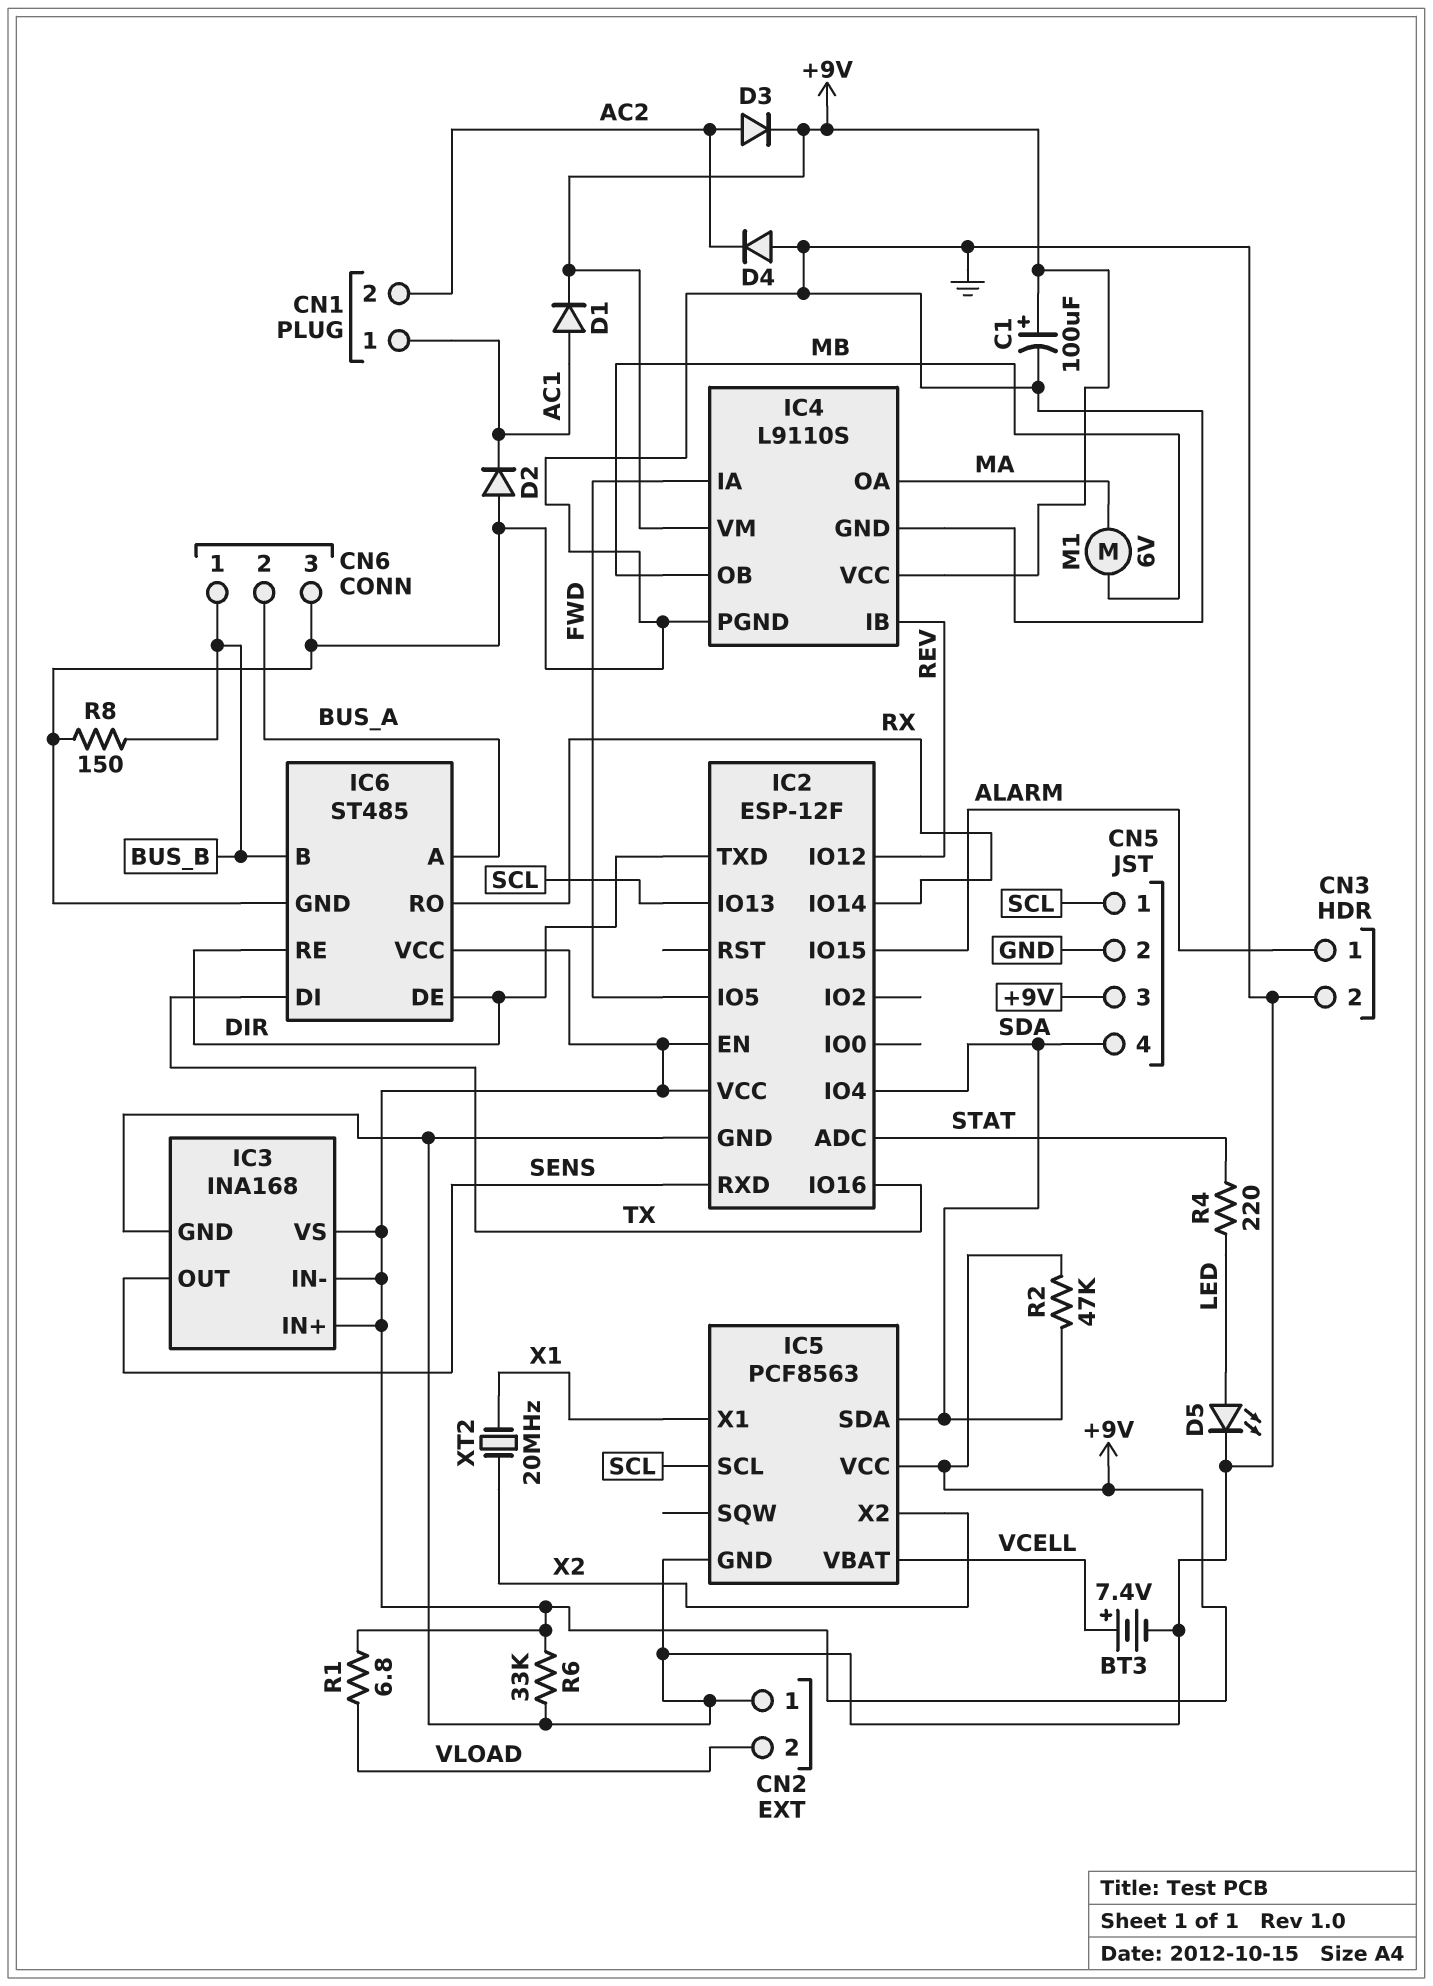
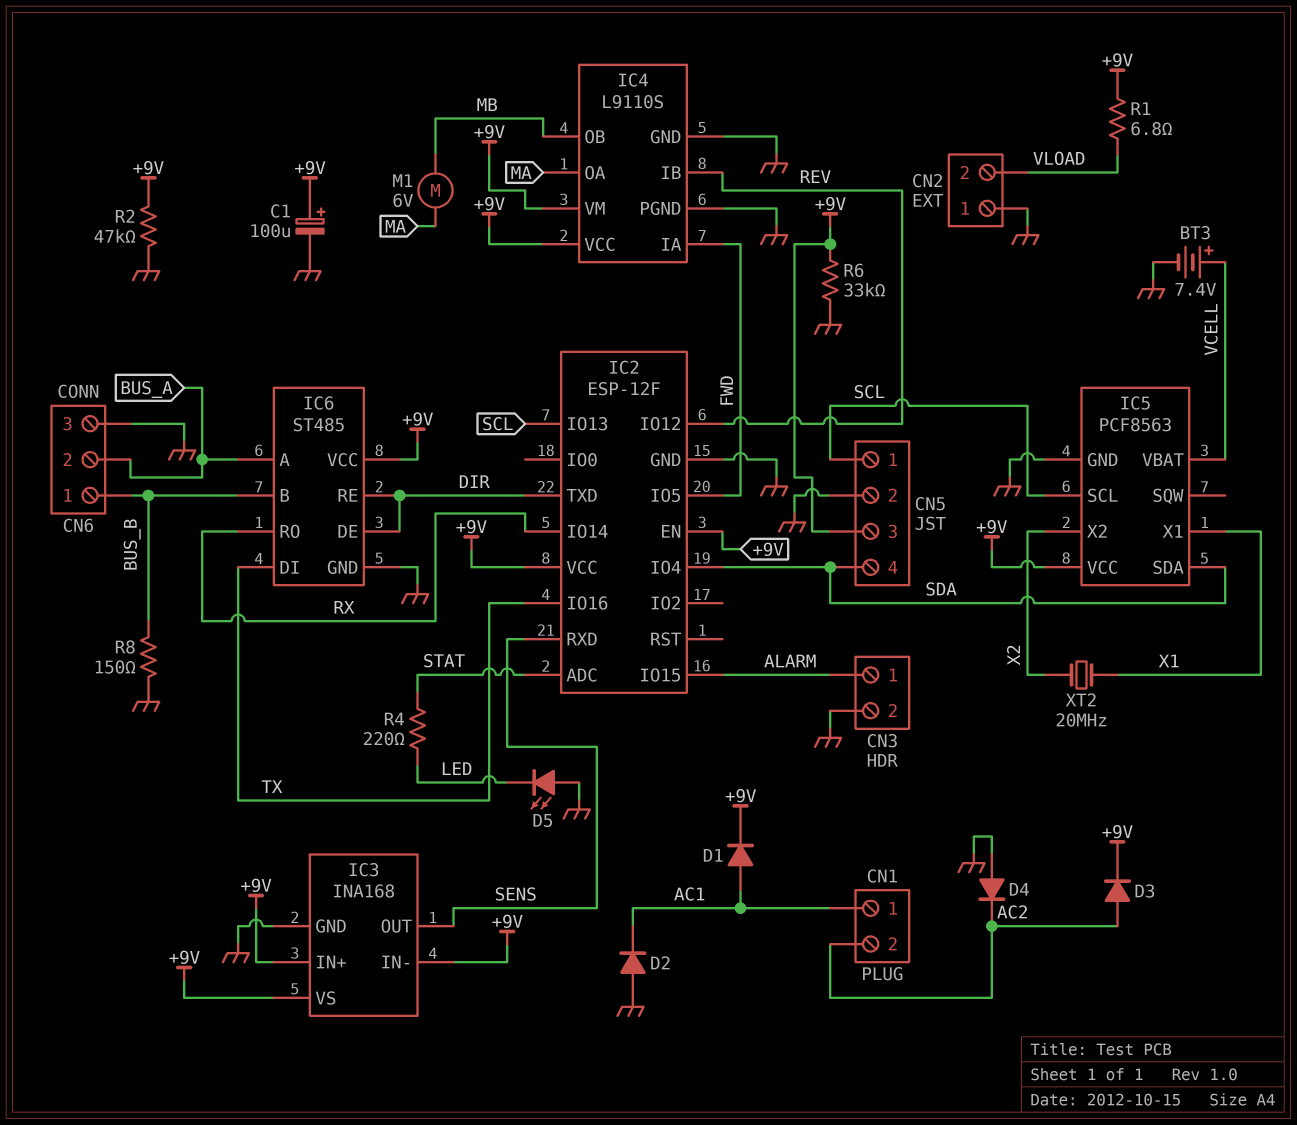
D5: LED (A LED, K GND) -> LED (A GND, K LED)
R2: 47k (+9V, SDA) -> 47k (+9V, GND)

